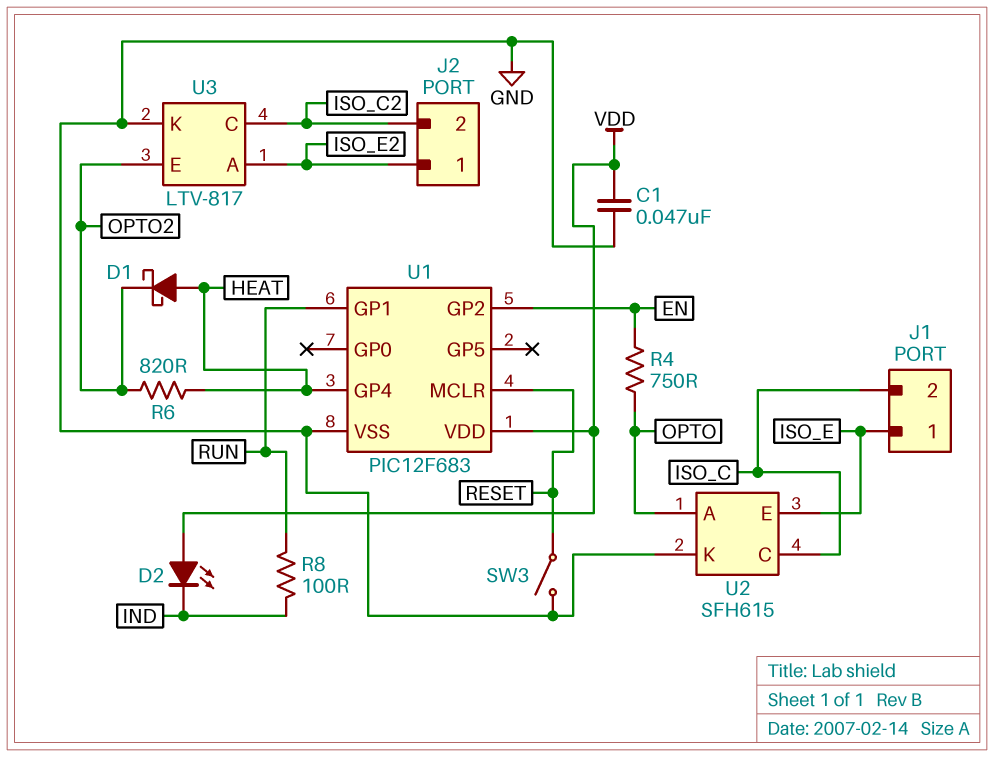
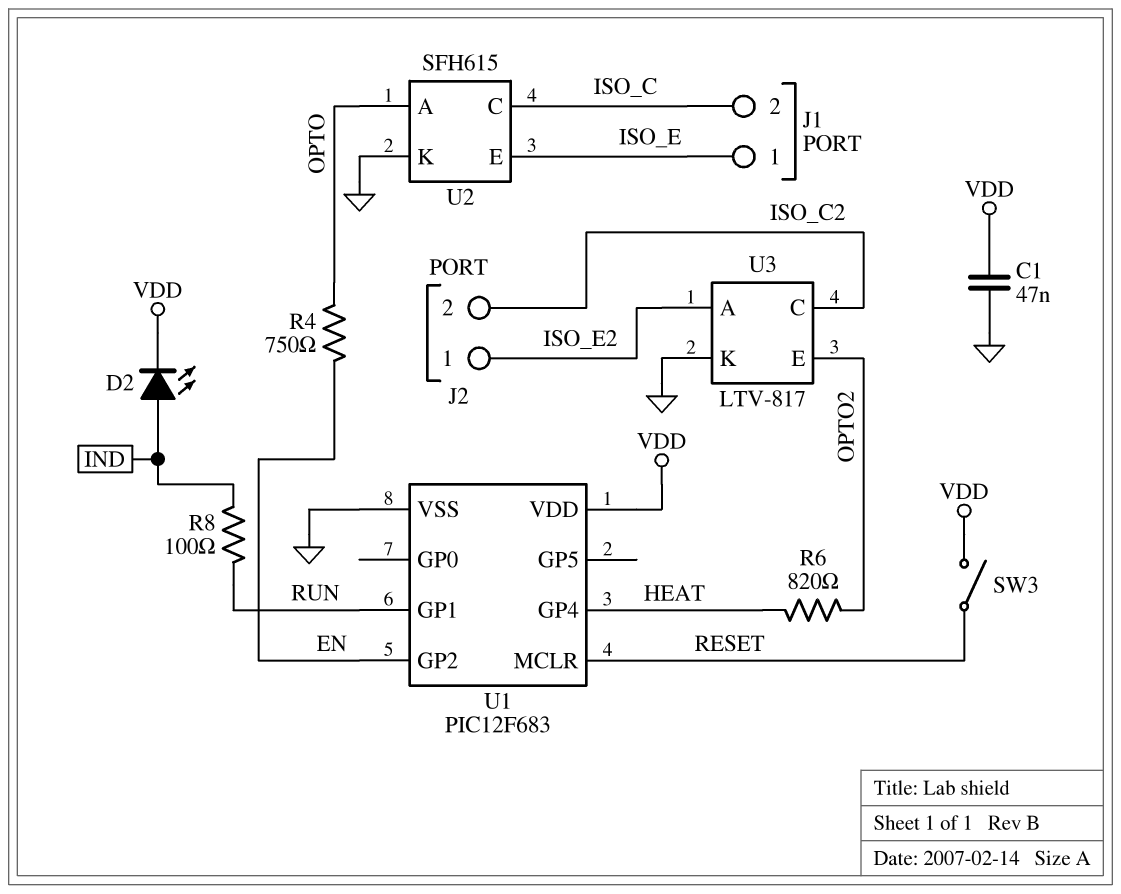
D1: schottky (A HEAT, K OPTO2) -> none
D2: LED (A VDD, K IND) -> LED (A IND, K VDD)
SW3: switch (GND, RESET) -> switch (RESET, VDD)

